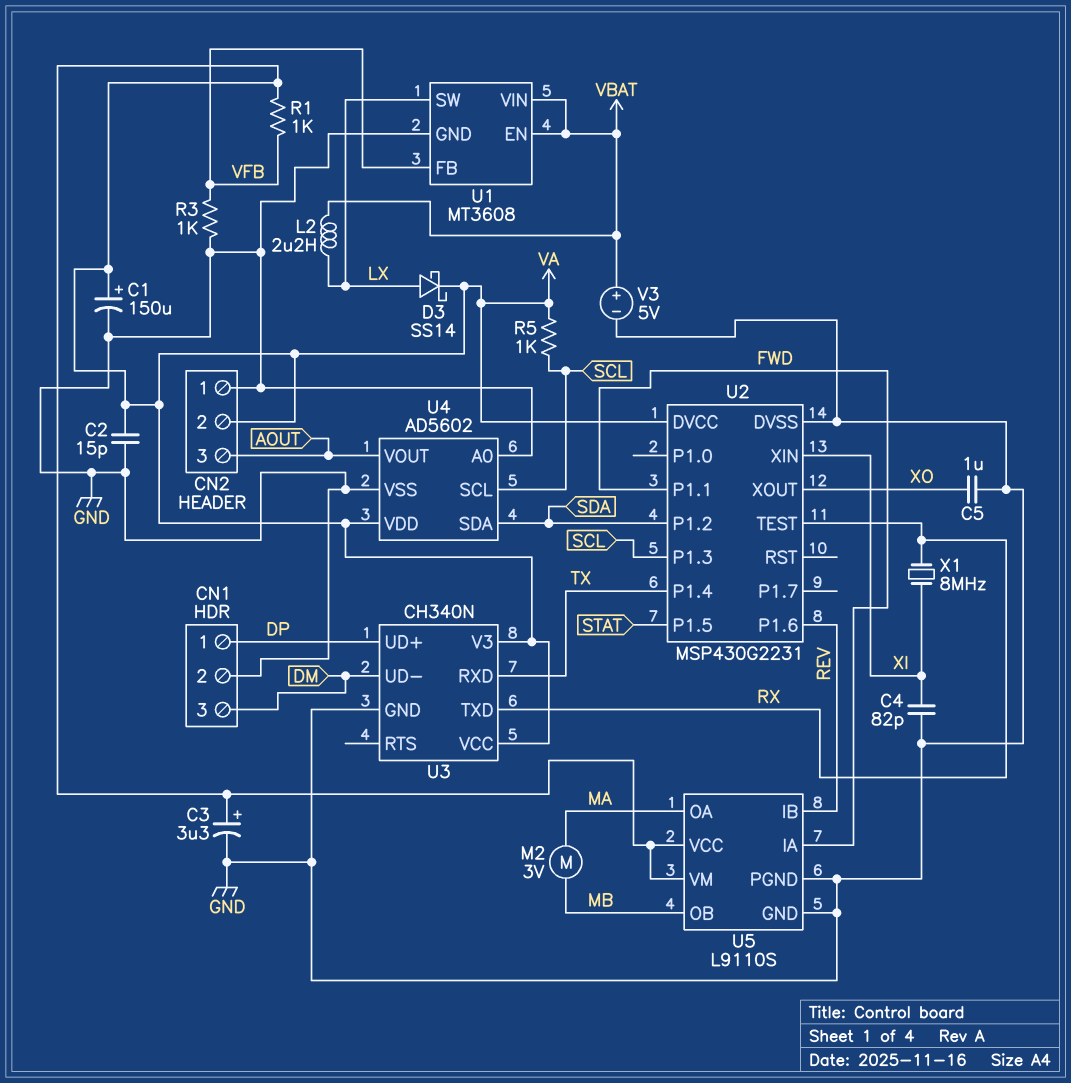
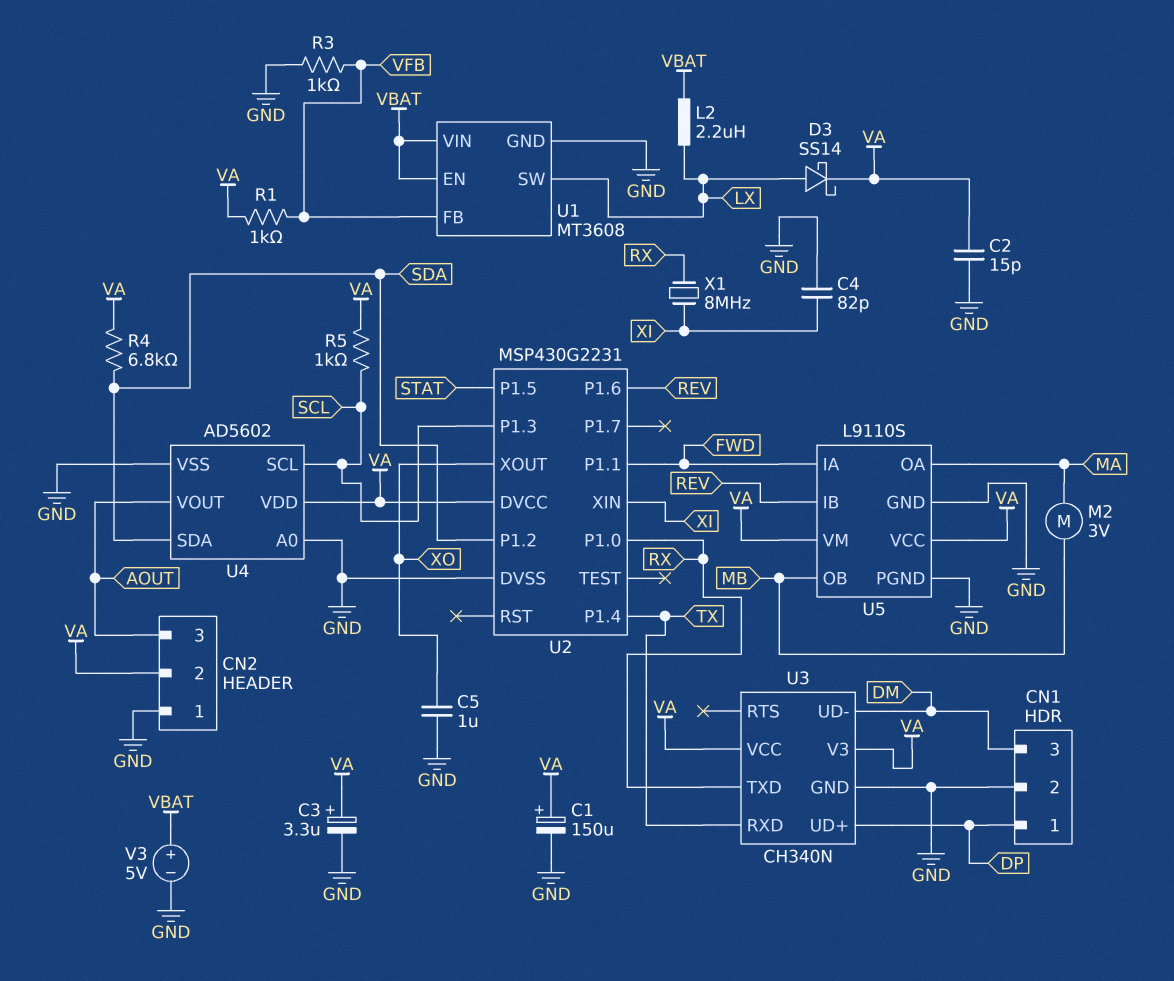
R4: none -> 6.8k (SDA, VA)
U2 pin P1.0: none -> RX
U2 pin TEST: RX -> none

